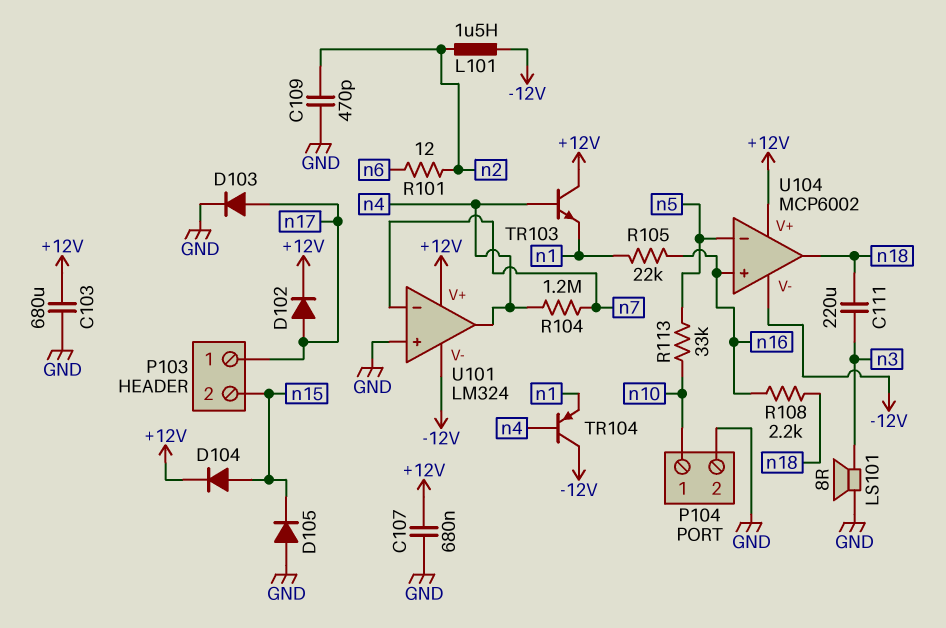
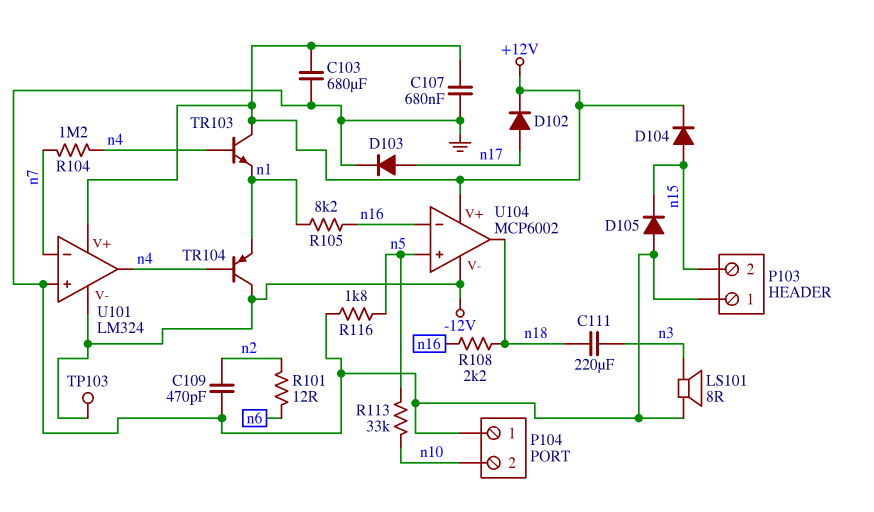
L101: 1.5uH (-12V, n2) -> none
P103 pin 1: n17 -> GND
P104 pin 1: n10 -> GND
P104 pin 2: GND -> n10
R105: 22k (n1, n16) -> 8.2k (n1, n16)
R116: none -> 1.8k (GND, n5)
TP103: none -> test point (-12V)
U104 pin in+: n16 -> n5
U104 pin in-: n5 -> n16

